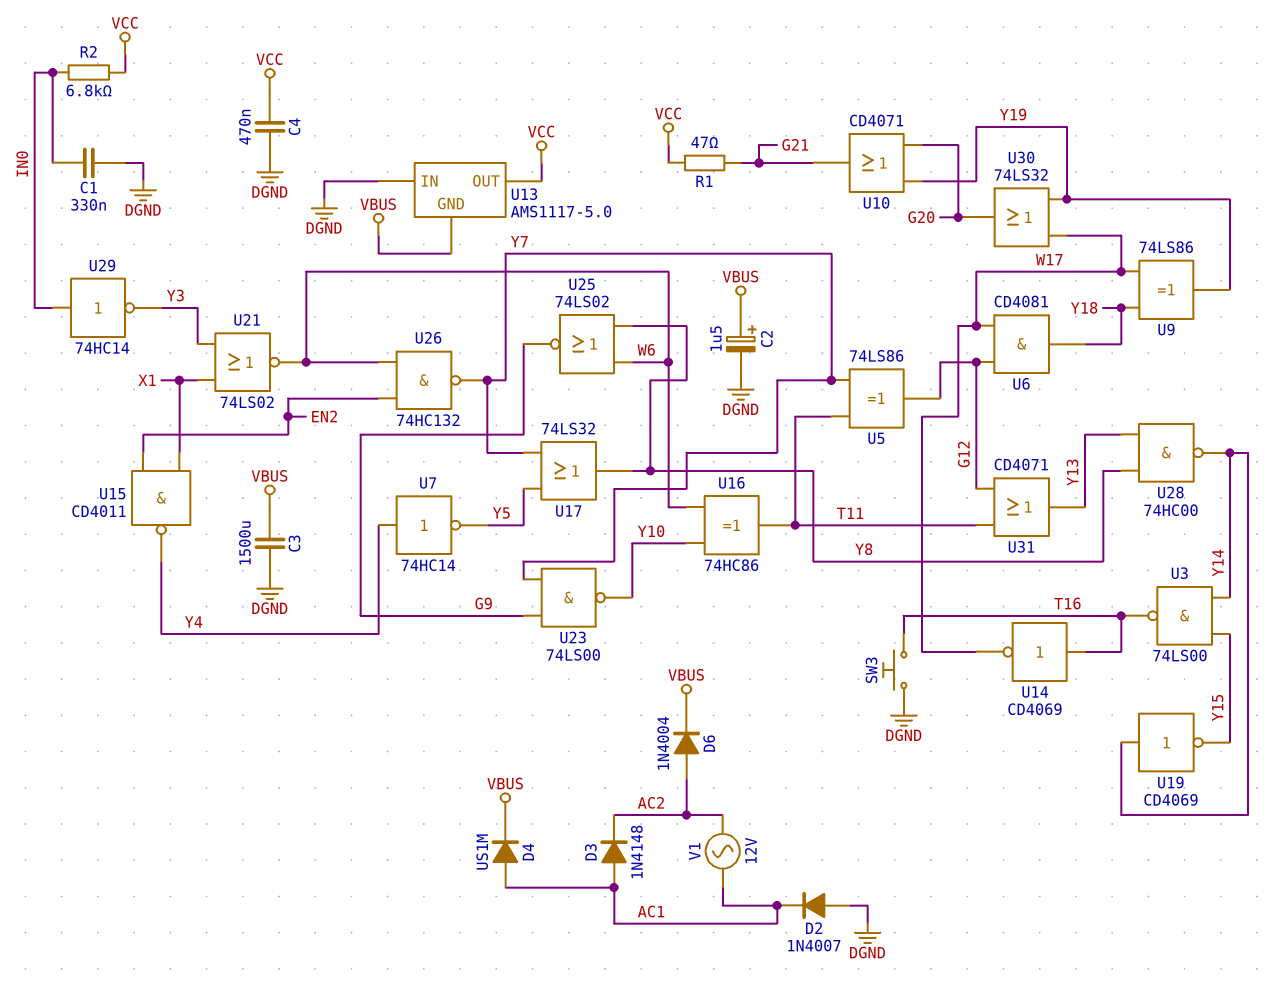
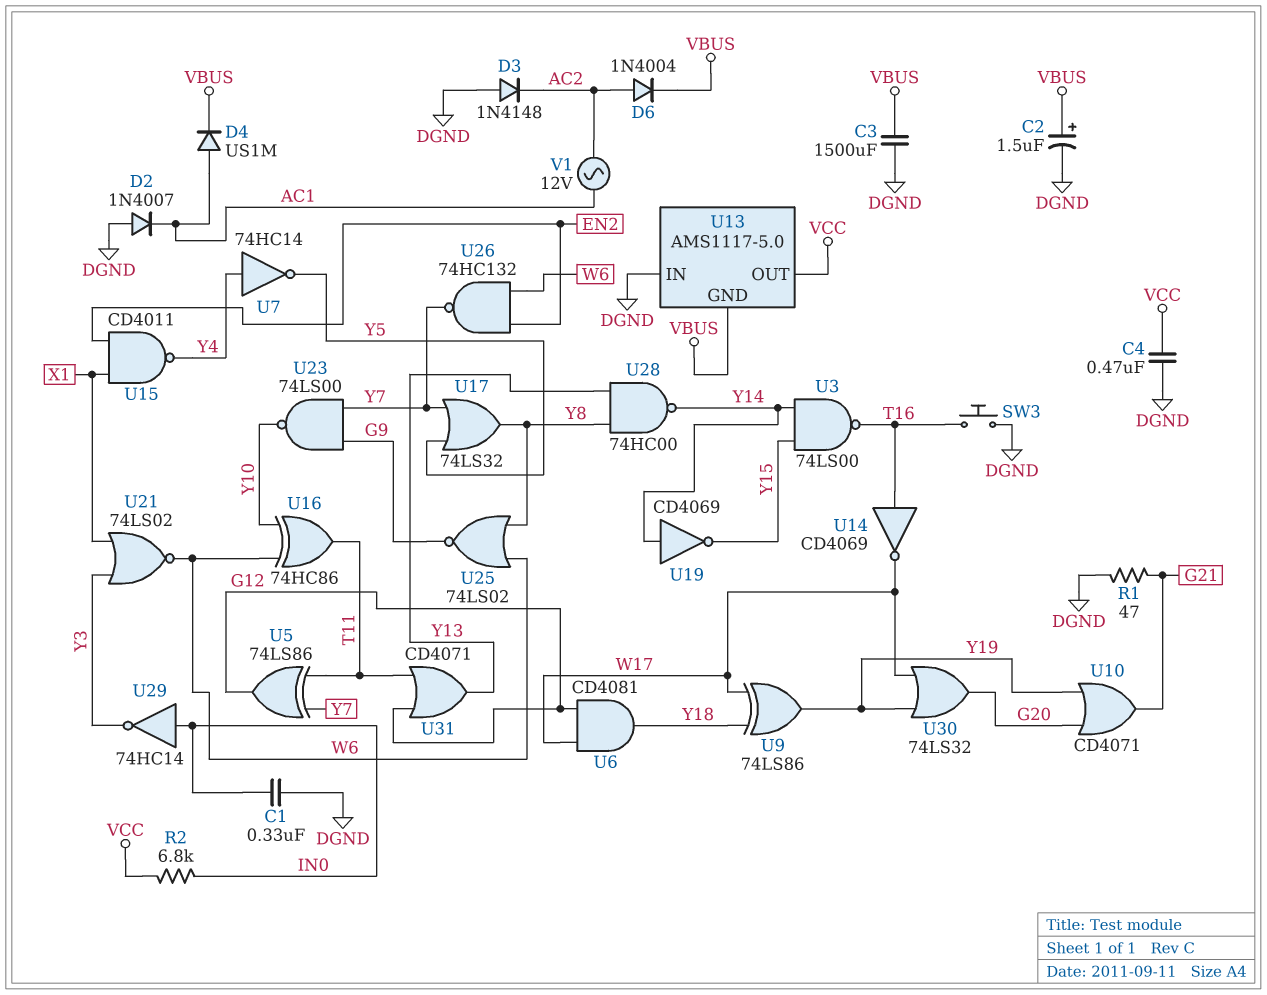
D3: diode 1N4148 (A AC1, K AC2) -> diode 1N4148 (A DGND, K AC2)
R1: 47 (G21, VCC) -> 47 (DGND, G21)

